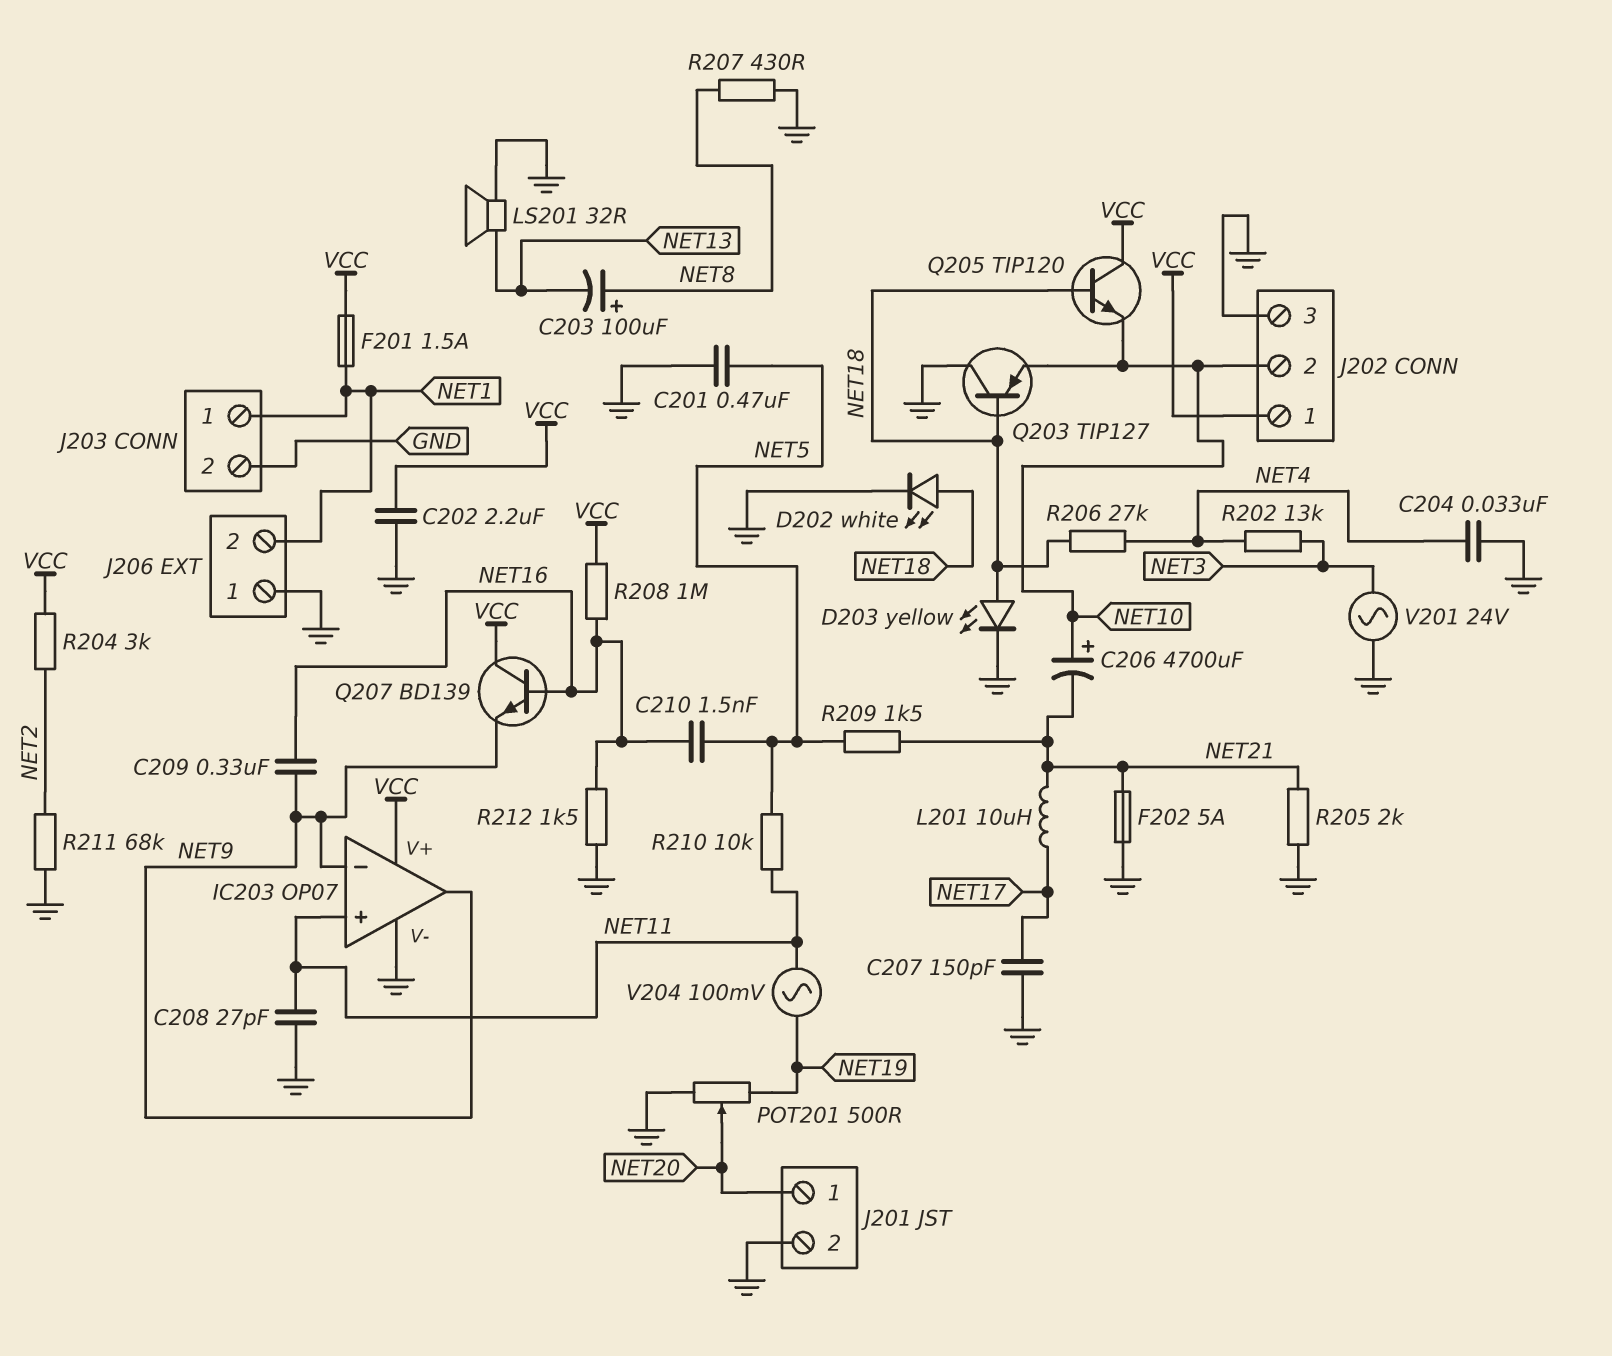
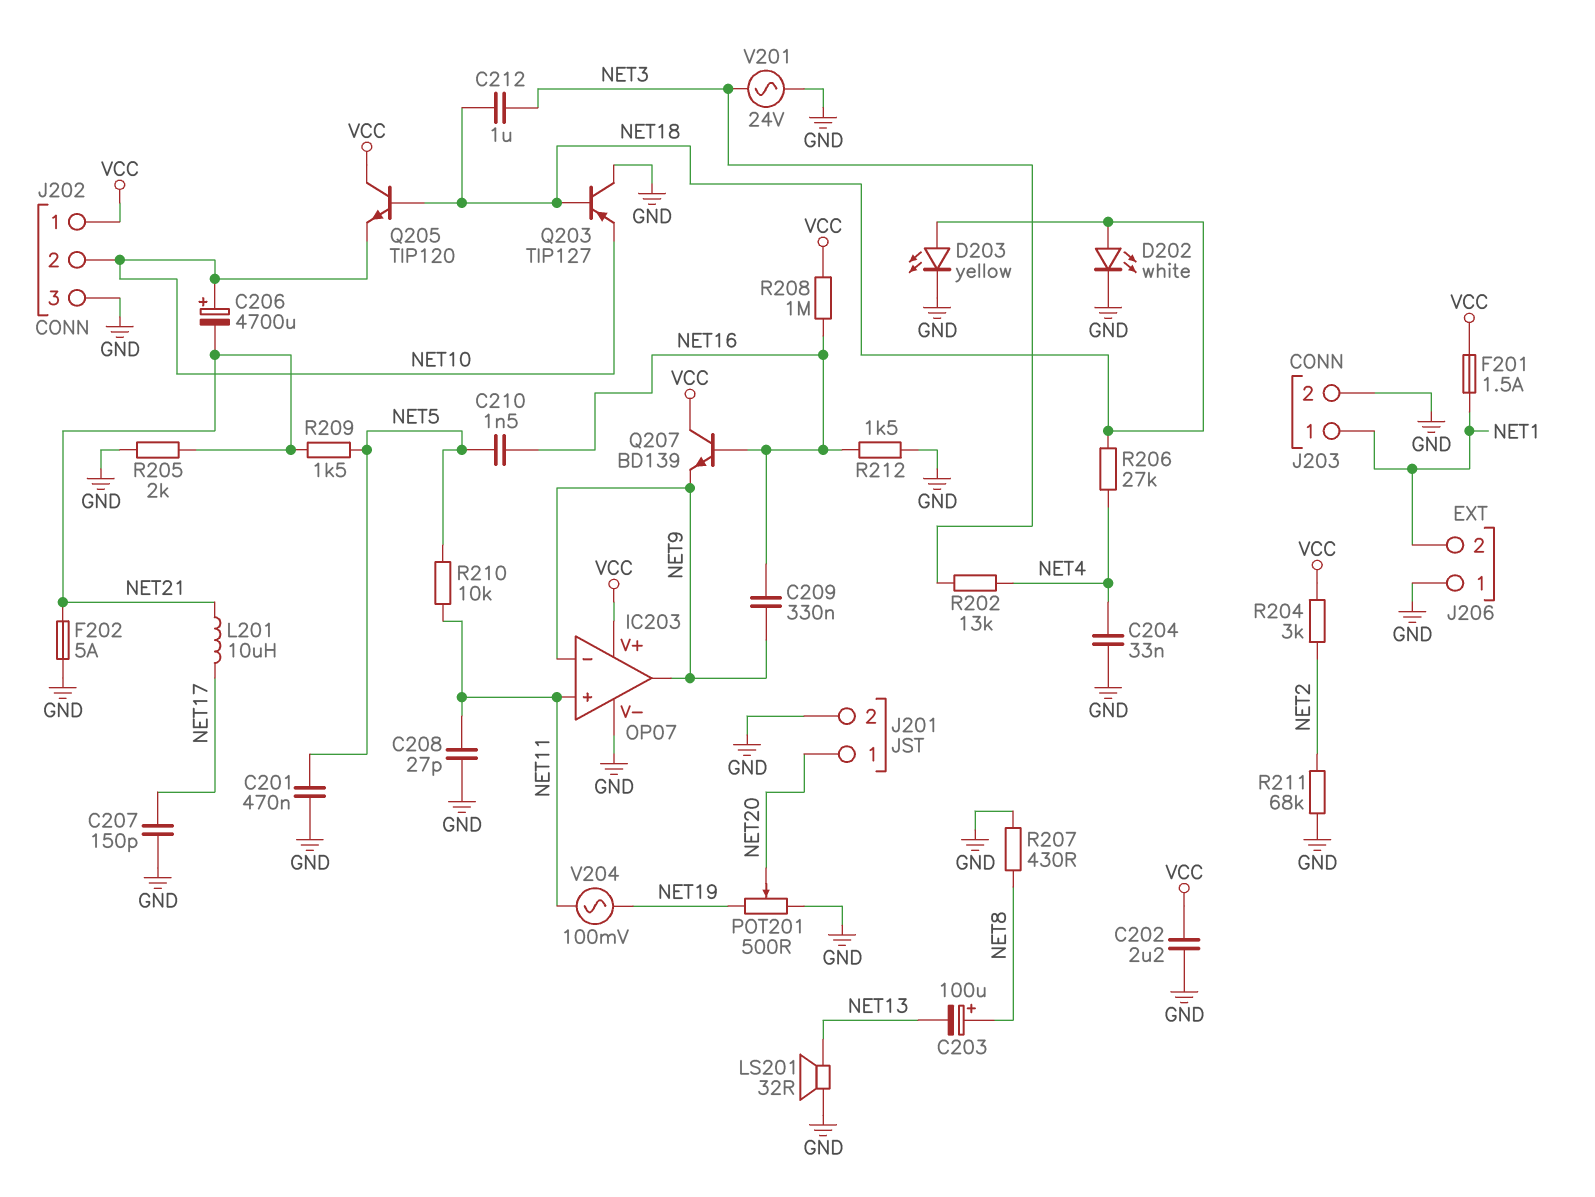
C212: none -> 1uF (NET3, NET18)

